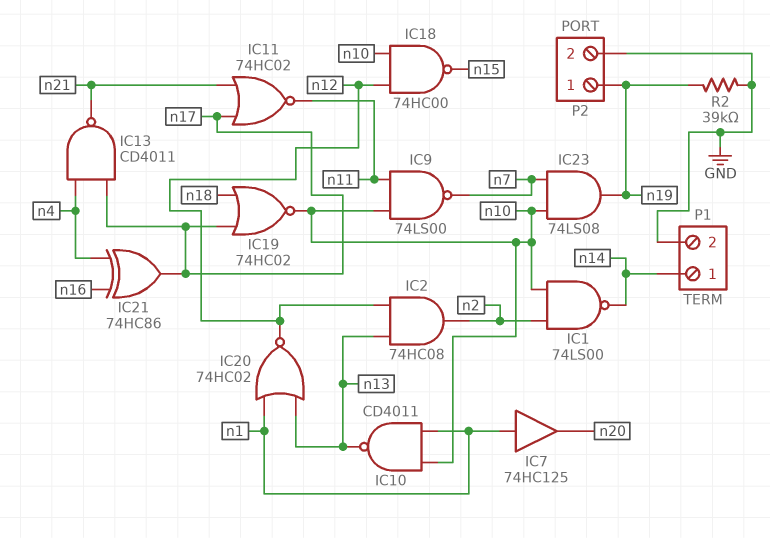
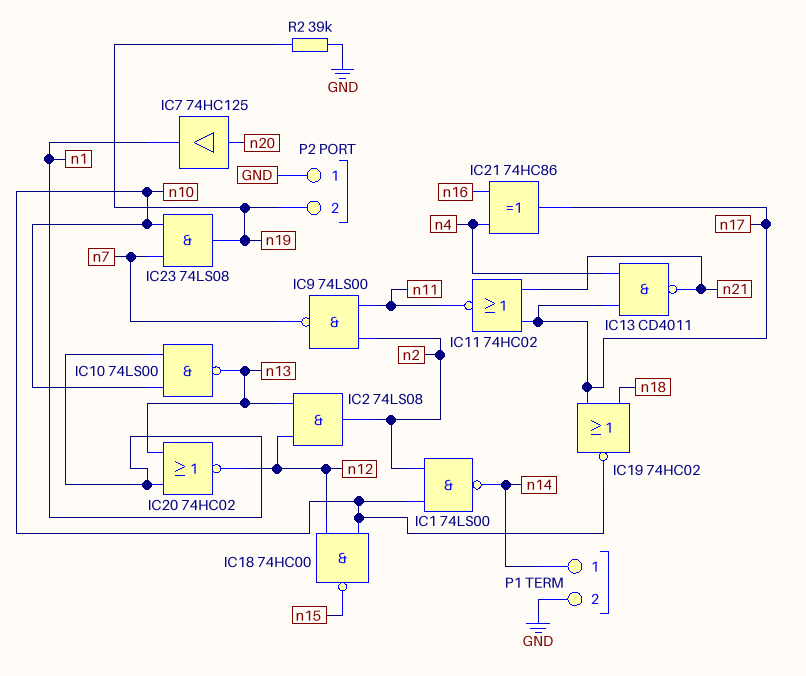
IC2: AND 74HC08 (in n12, in n13, out n2) -> AND 74LS08 (in n12, in n13, out n2)
IC7: buffer 74HC125 (in n1, out n20) -> buffer 74HC125 (in n20, out n1)
IC9: NAND 74LS00 (in n10, in n11, out n7) -> NAND 74LS00 (in n2, in n11, out n7)
IC10: NAND CD4011 (in n1, in n10, out n13) -> NAND 74LS00 (in n1, in n10, out n13)
P2 pin 1: n19 -> GND
P2 pin 2: GND -> n19

